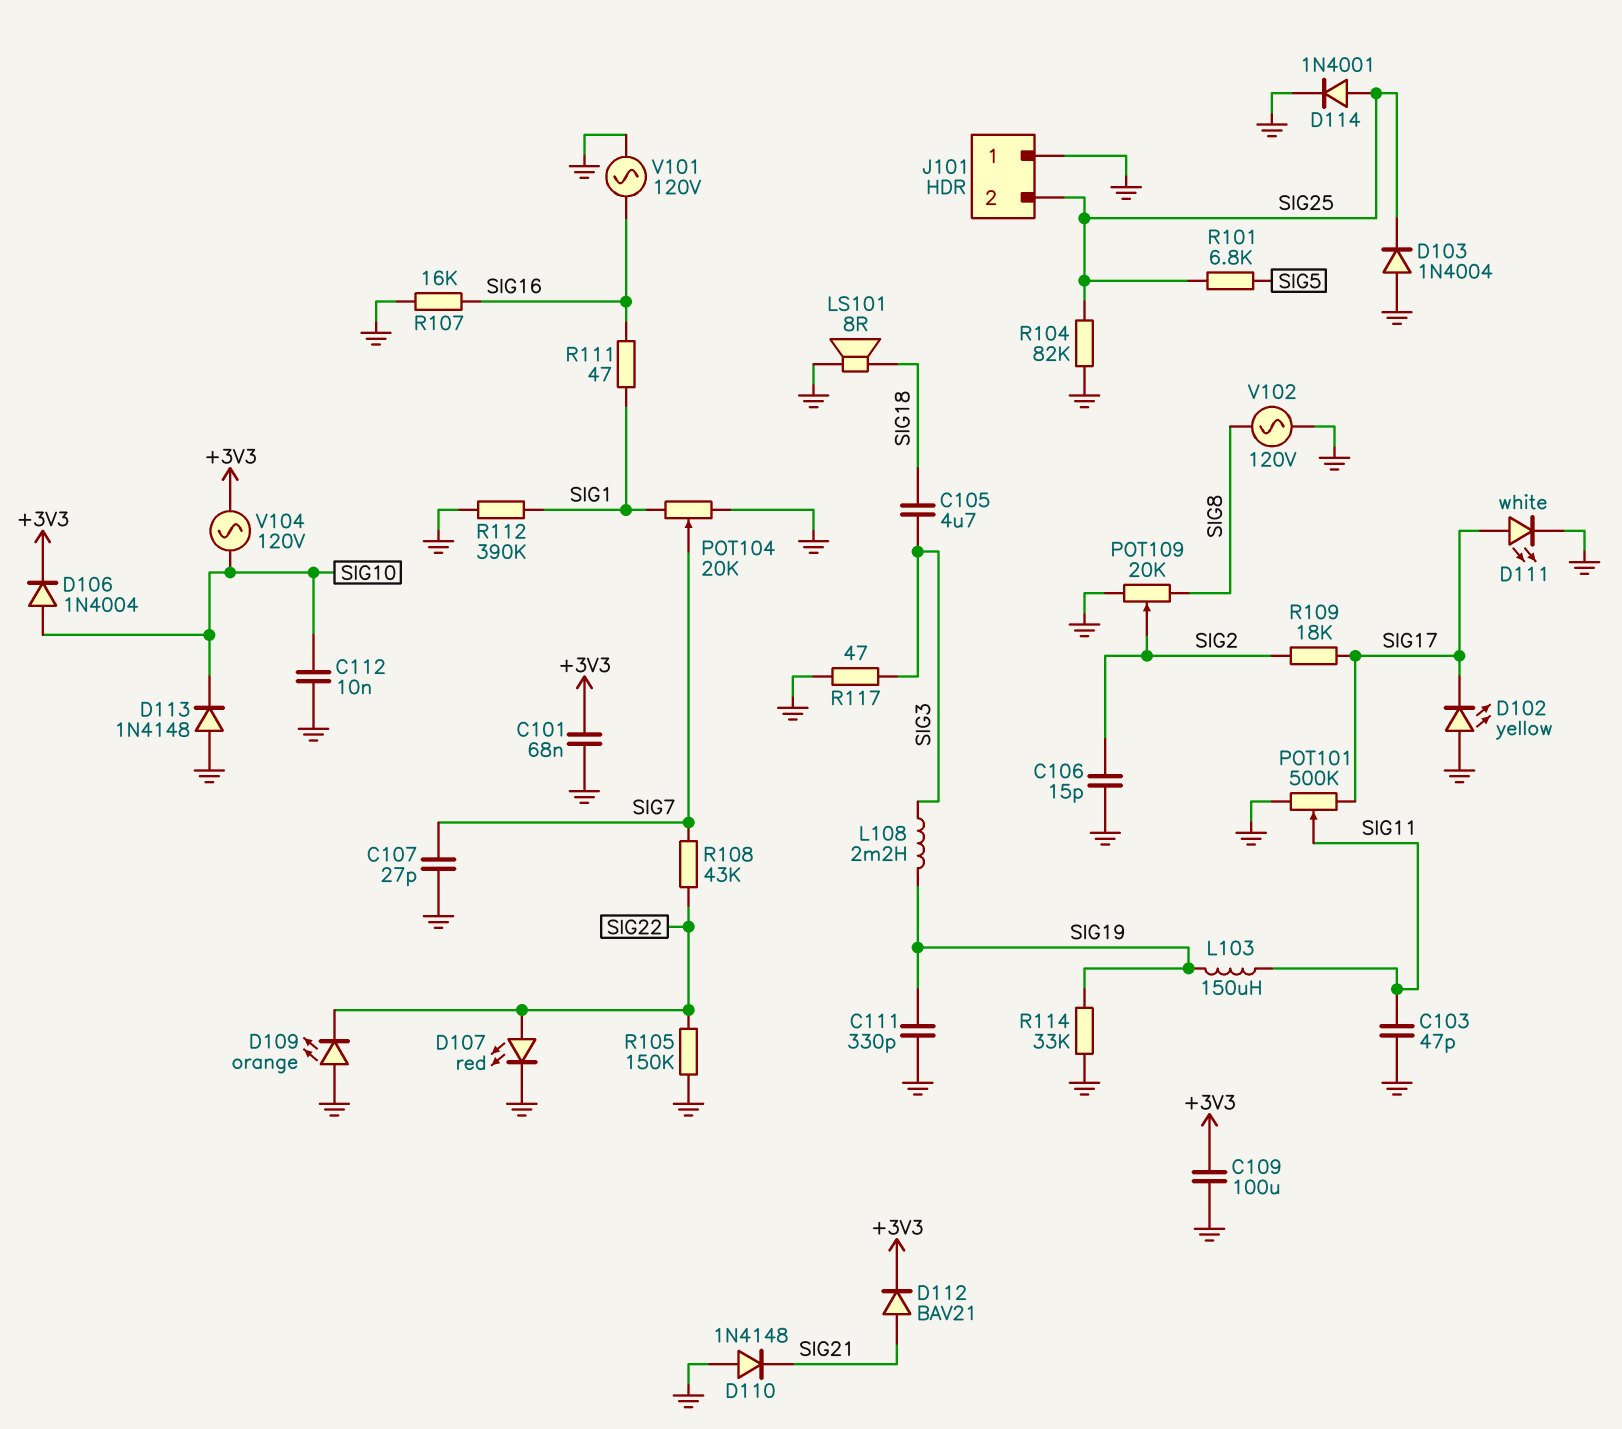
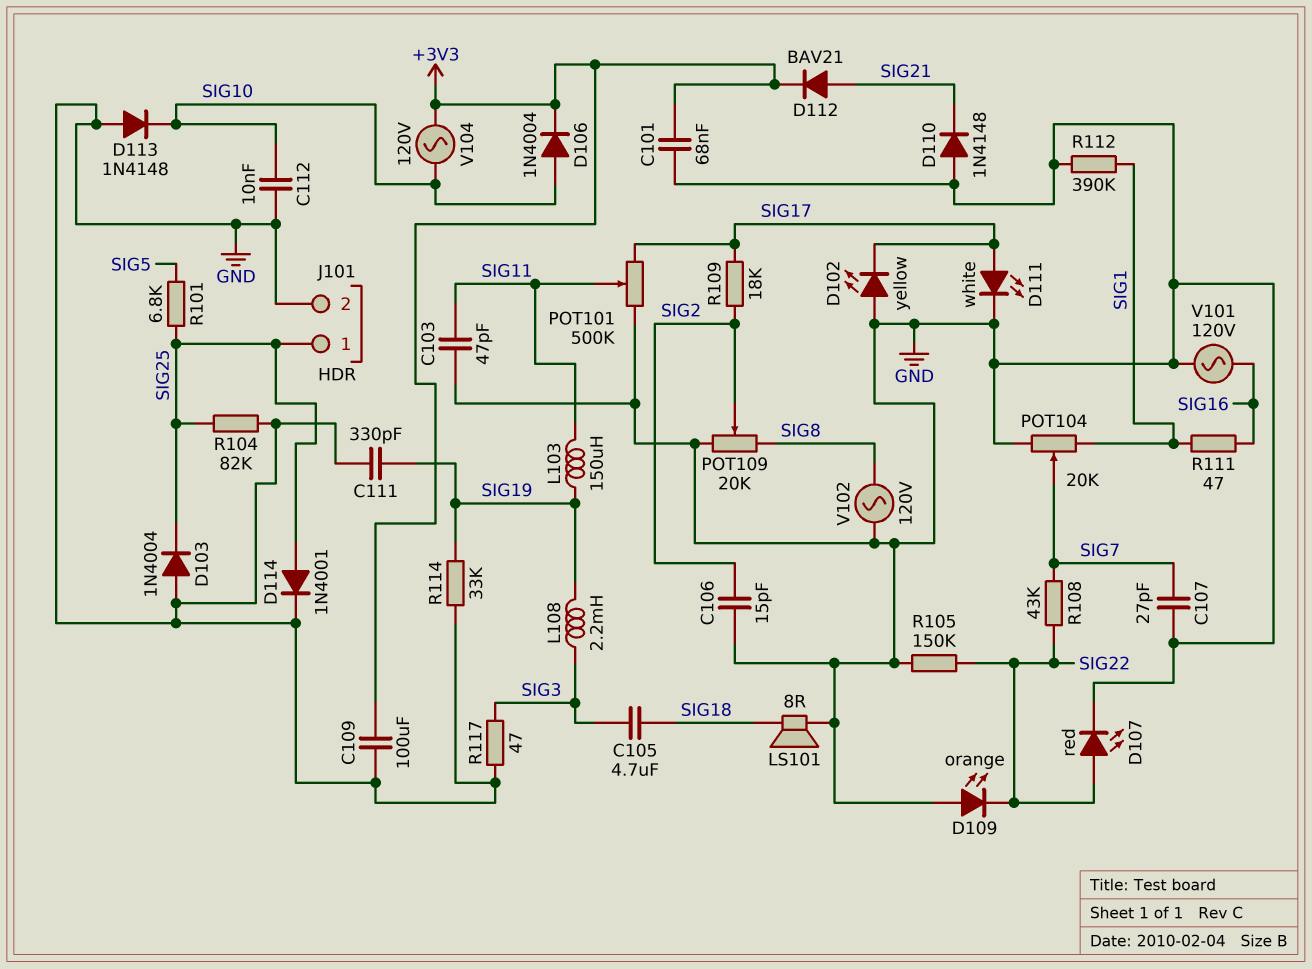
J101 pin 1: GND -> SIG25
J101 pin 2: SIG25 -> GND
R107: 16k (GND, SIG16) -> none

